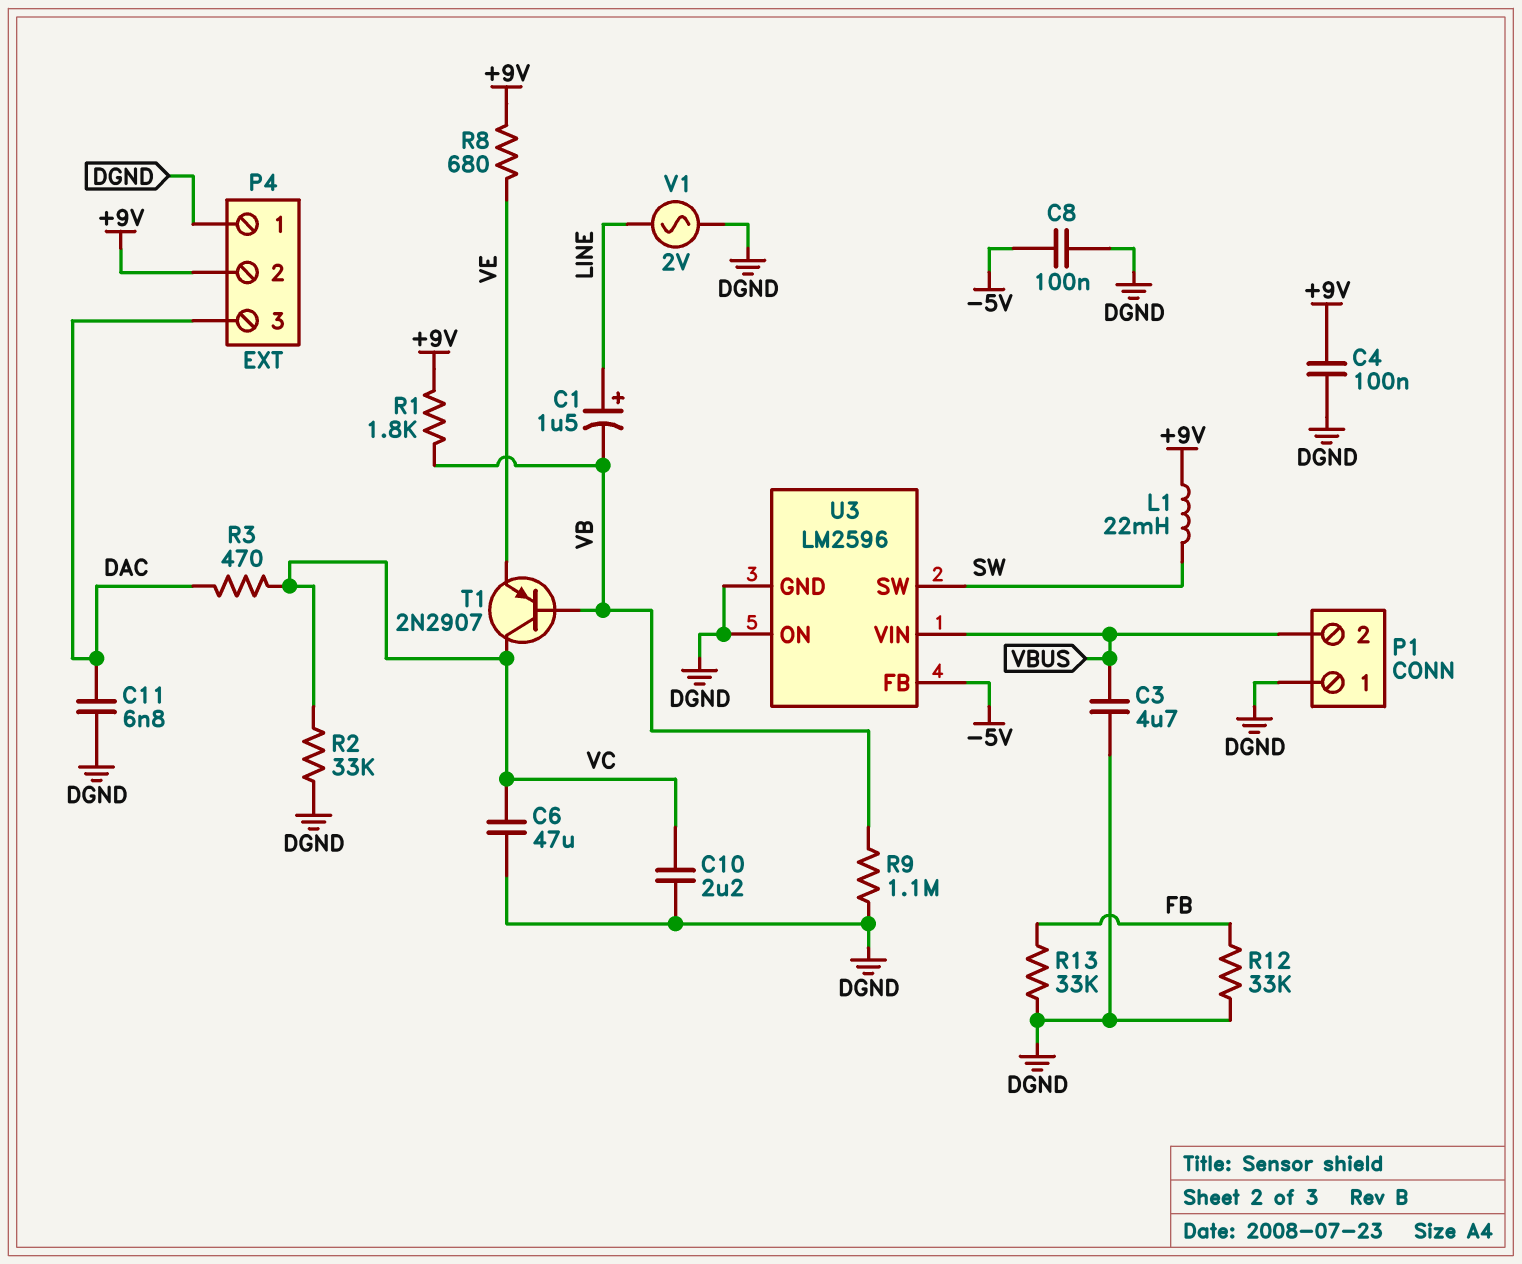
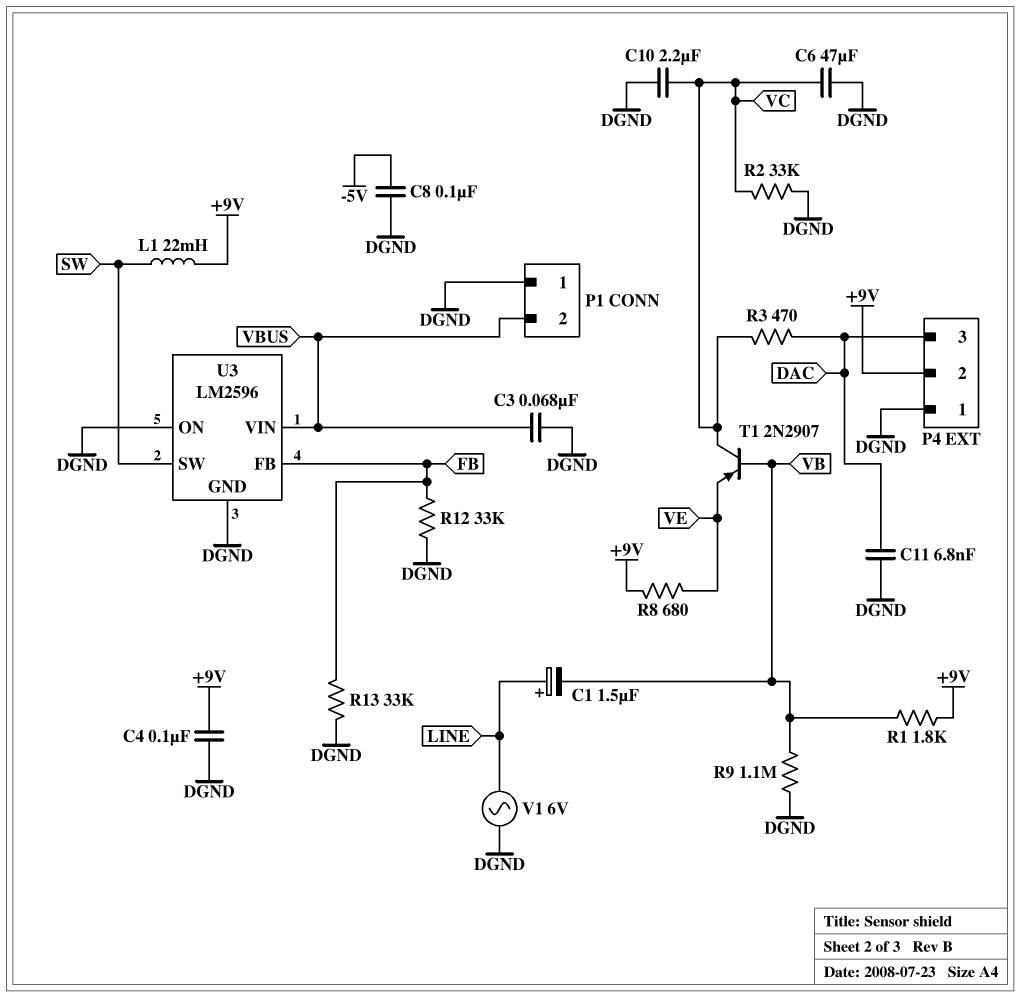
C3: 4.7uF (DGND, VBUS) -> 68nF (DGND, VBUS)
U3 pin FB: -5V -> FB
V1: AC 2V (DGND, LINE) -> AC 6V (DGND, LINE)

